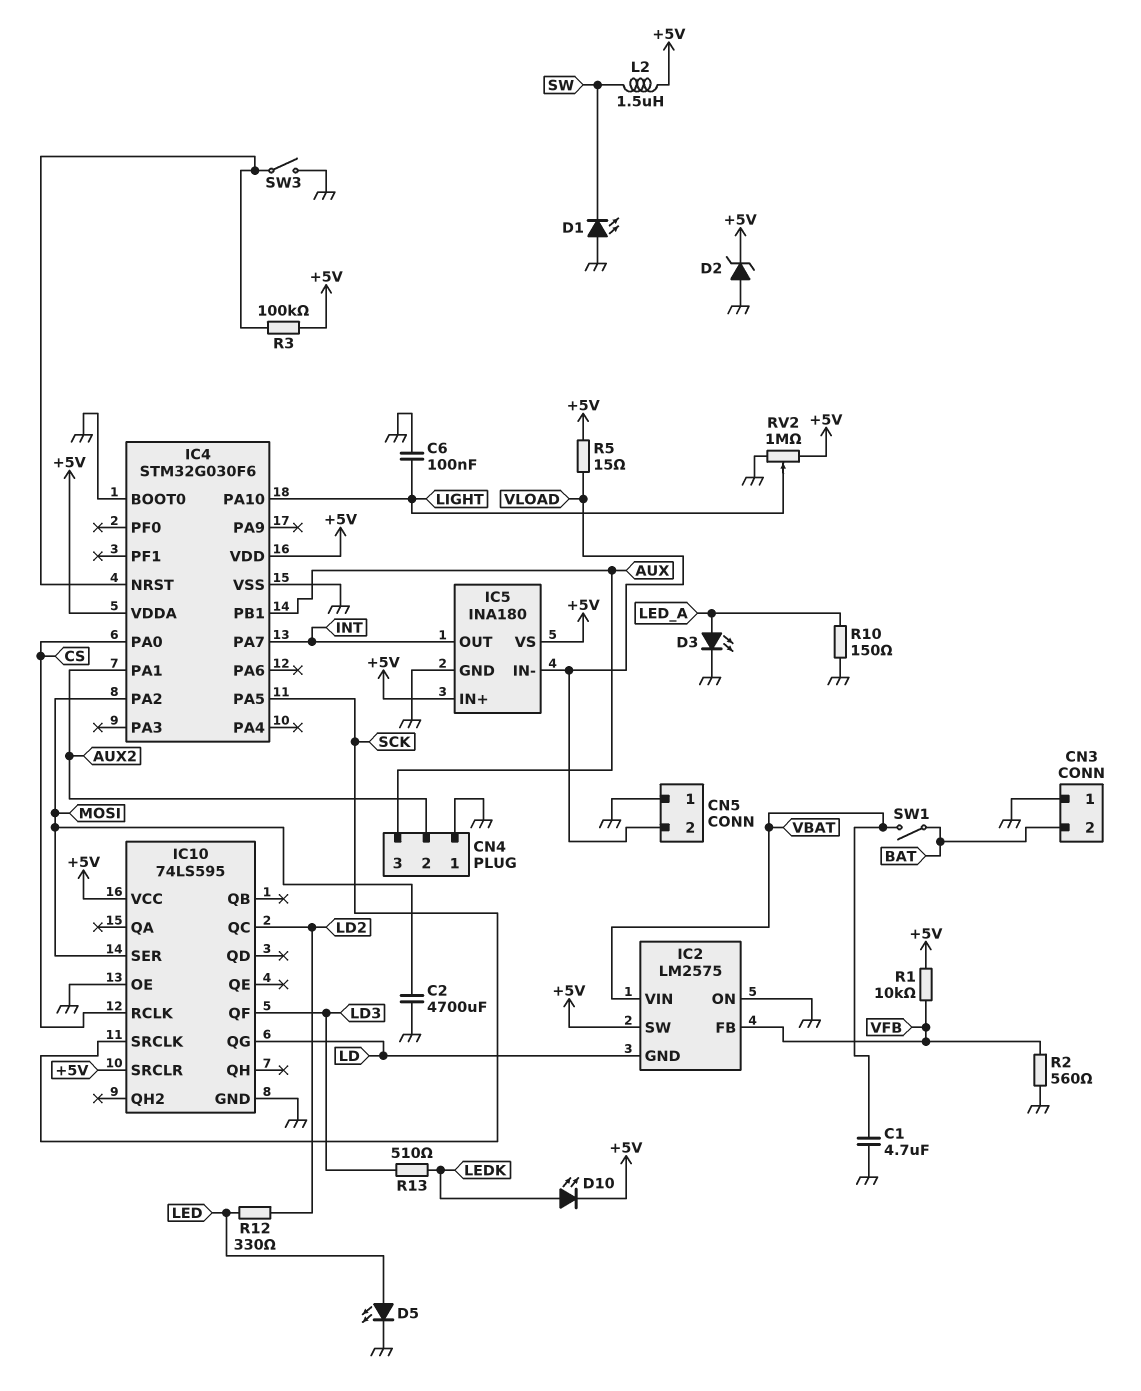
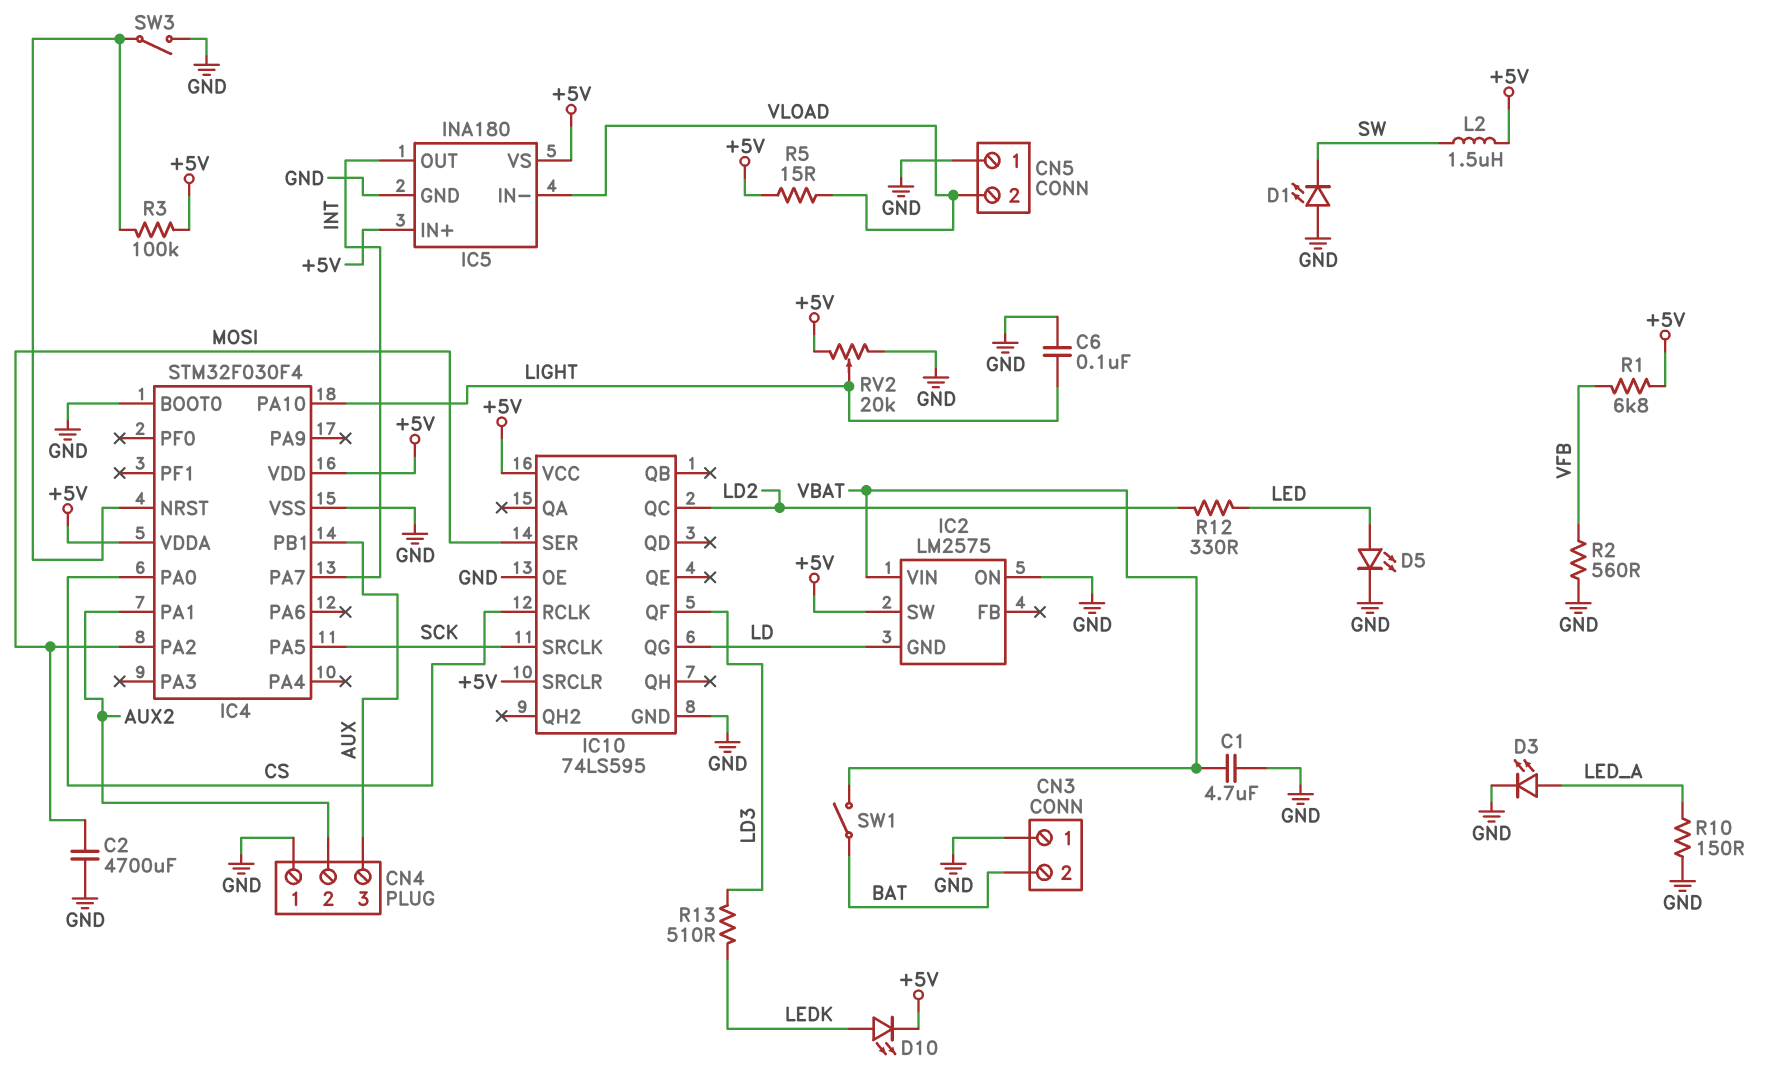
D2: zener (A GND, K +5V) -> none
IC2 pin FB: VFB -> none
IC4: STM32G030F6 -> STM32F030F4
R1: 10k (+5V, VFB) -> 6.8k (+5V, VFB)
RV2: 1M (+5V, GND, wiper LIGHT) -> 20k (+5V, GND, wiper LIGHT)

